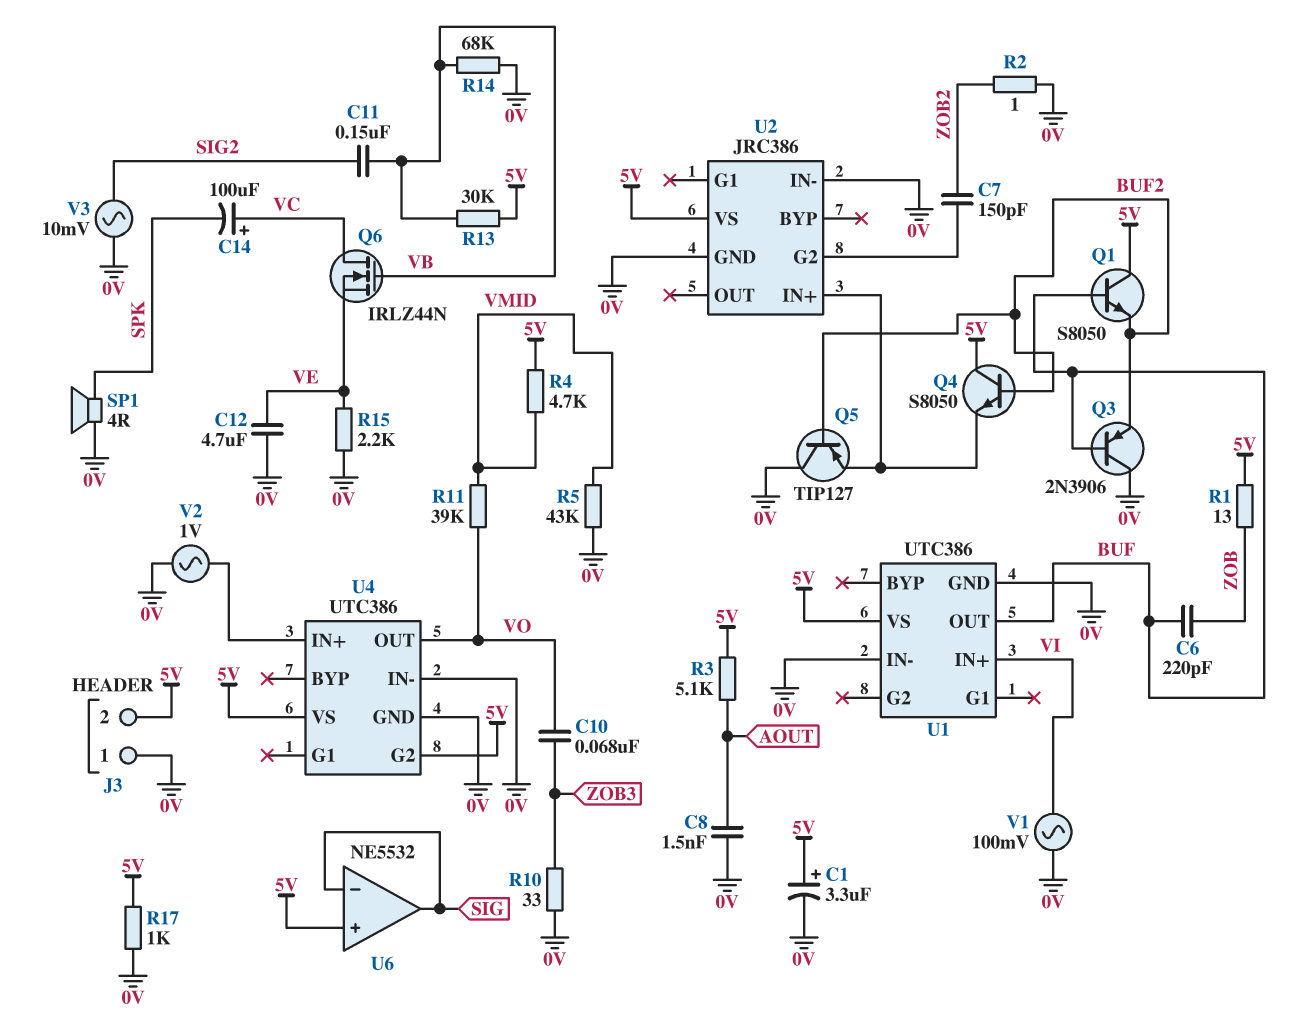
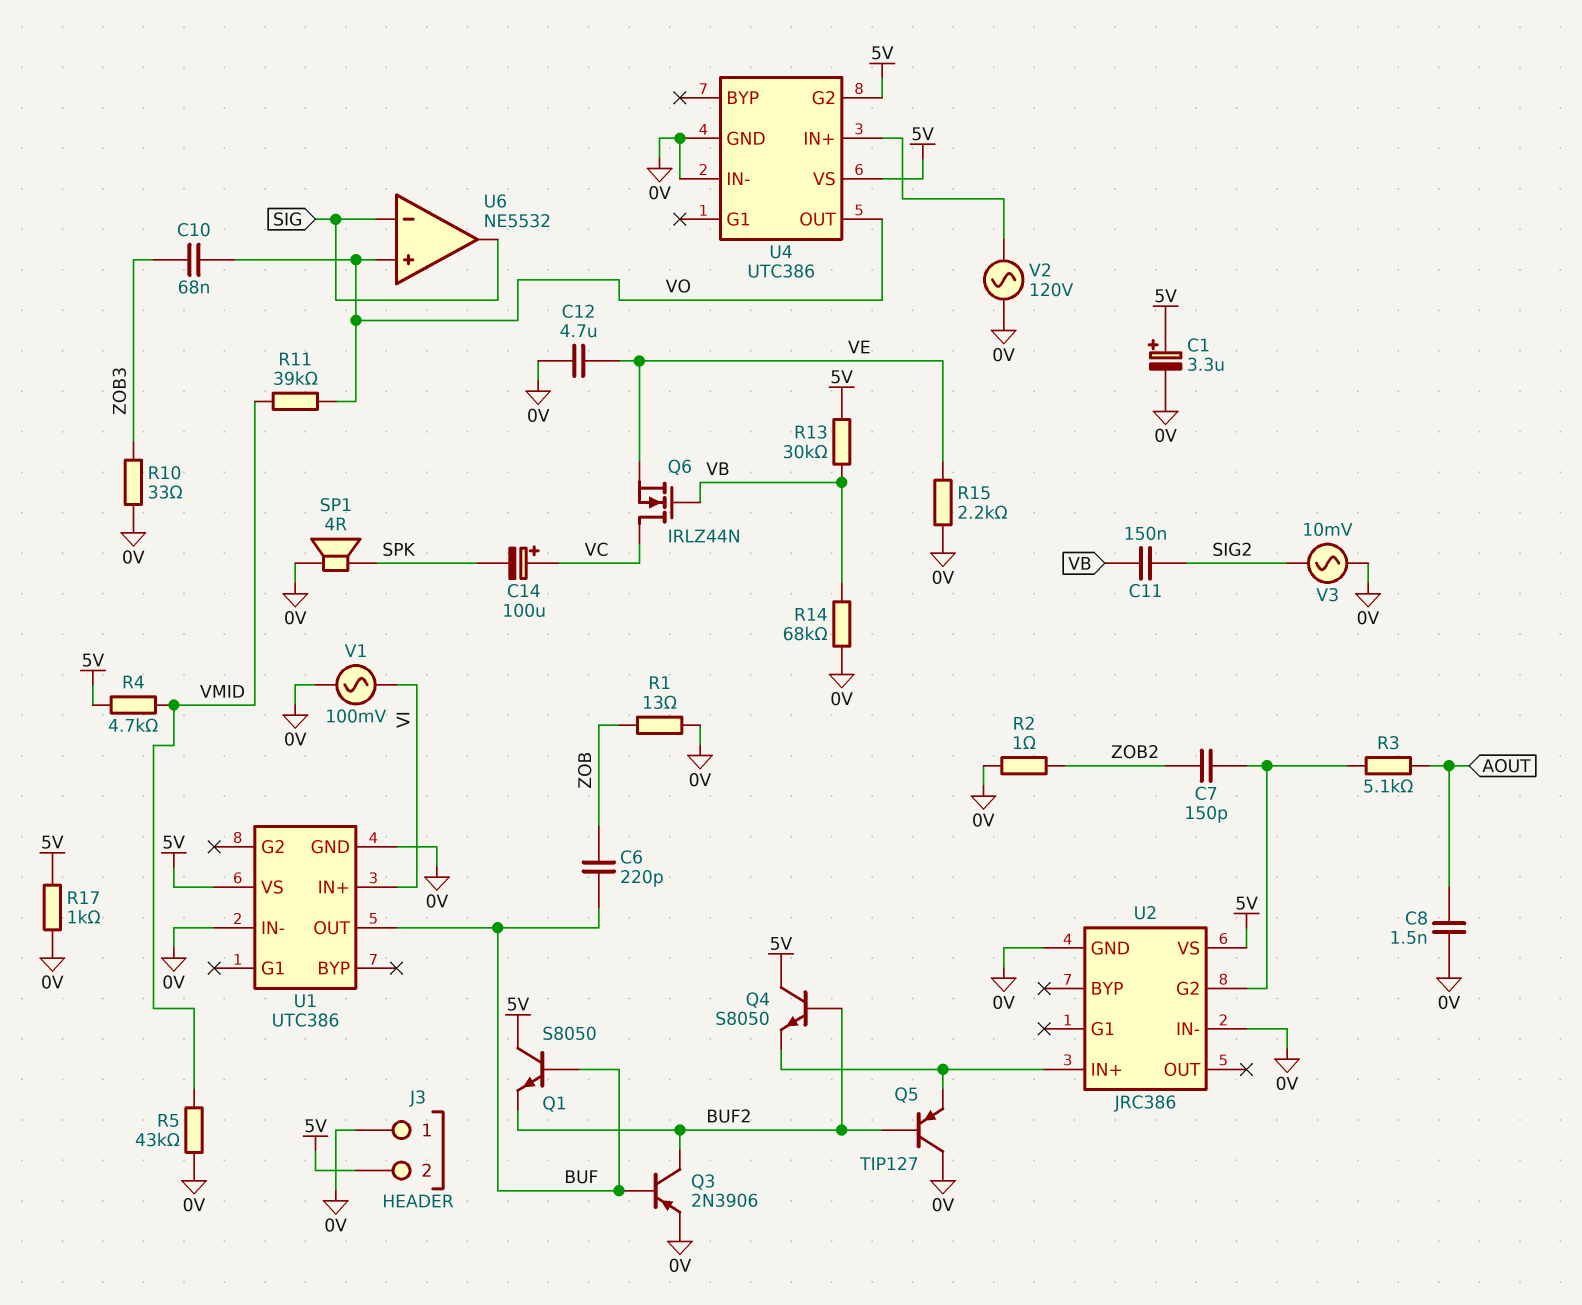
Q3: PNP 2N3906 (B BUF, C 0V, E BUF2) -> PNP 2N3906 (B BUF, C BUF2, E 0V)
R1: 13 (5V, ZOB) -> 13 (0V, ZOB)
R3: 5.1k (5V, AOUT) -> 5.1k (AOUT, U2/G2)
U6 pin in+: 5V -> VO
V2: AC 1V (0V, U4/IN+) -> AC 120V (0V, U4/IN+)

